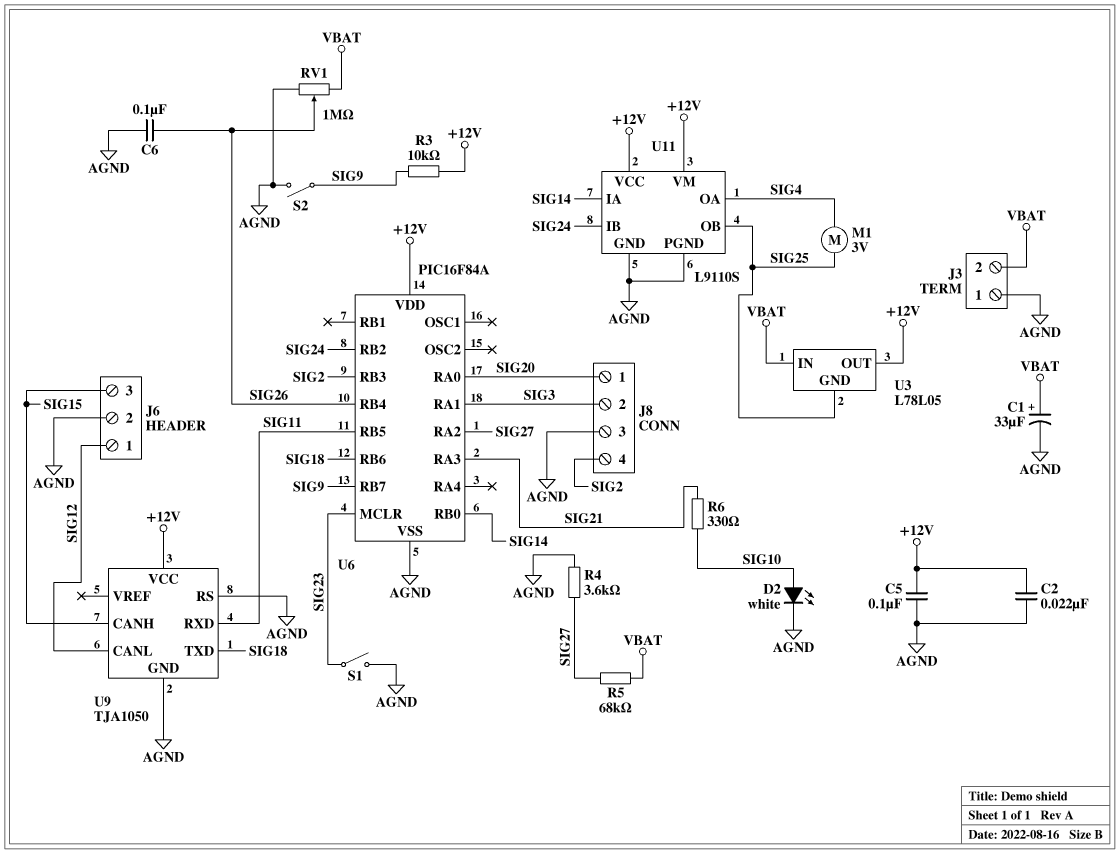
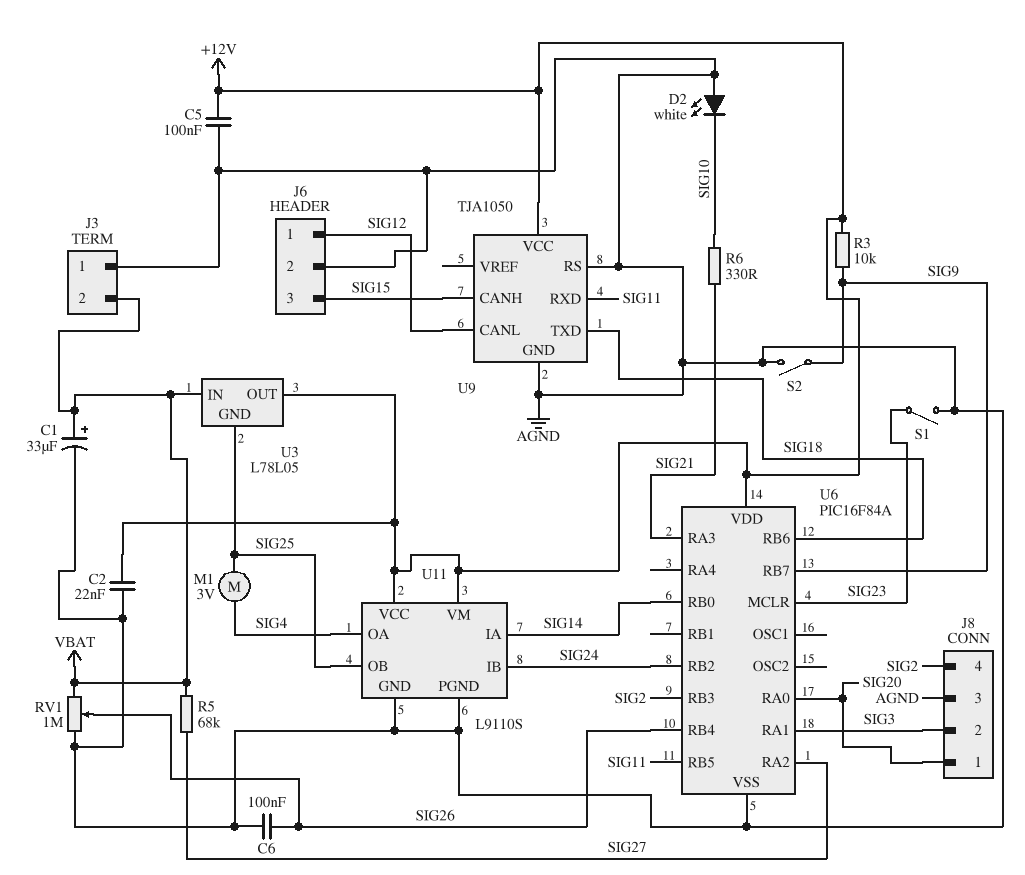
D2: LED white (A SIG10, K AGND) -> LED white (A AGND, K SIG10)
R4: 3.6k (AGND, SIG27) -> none

